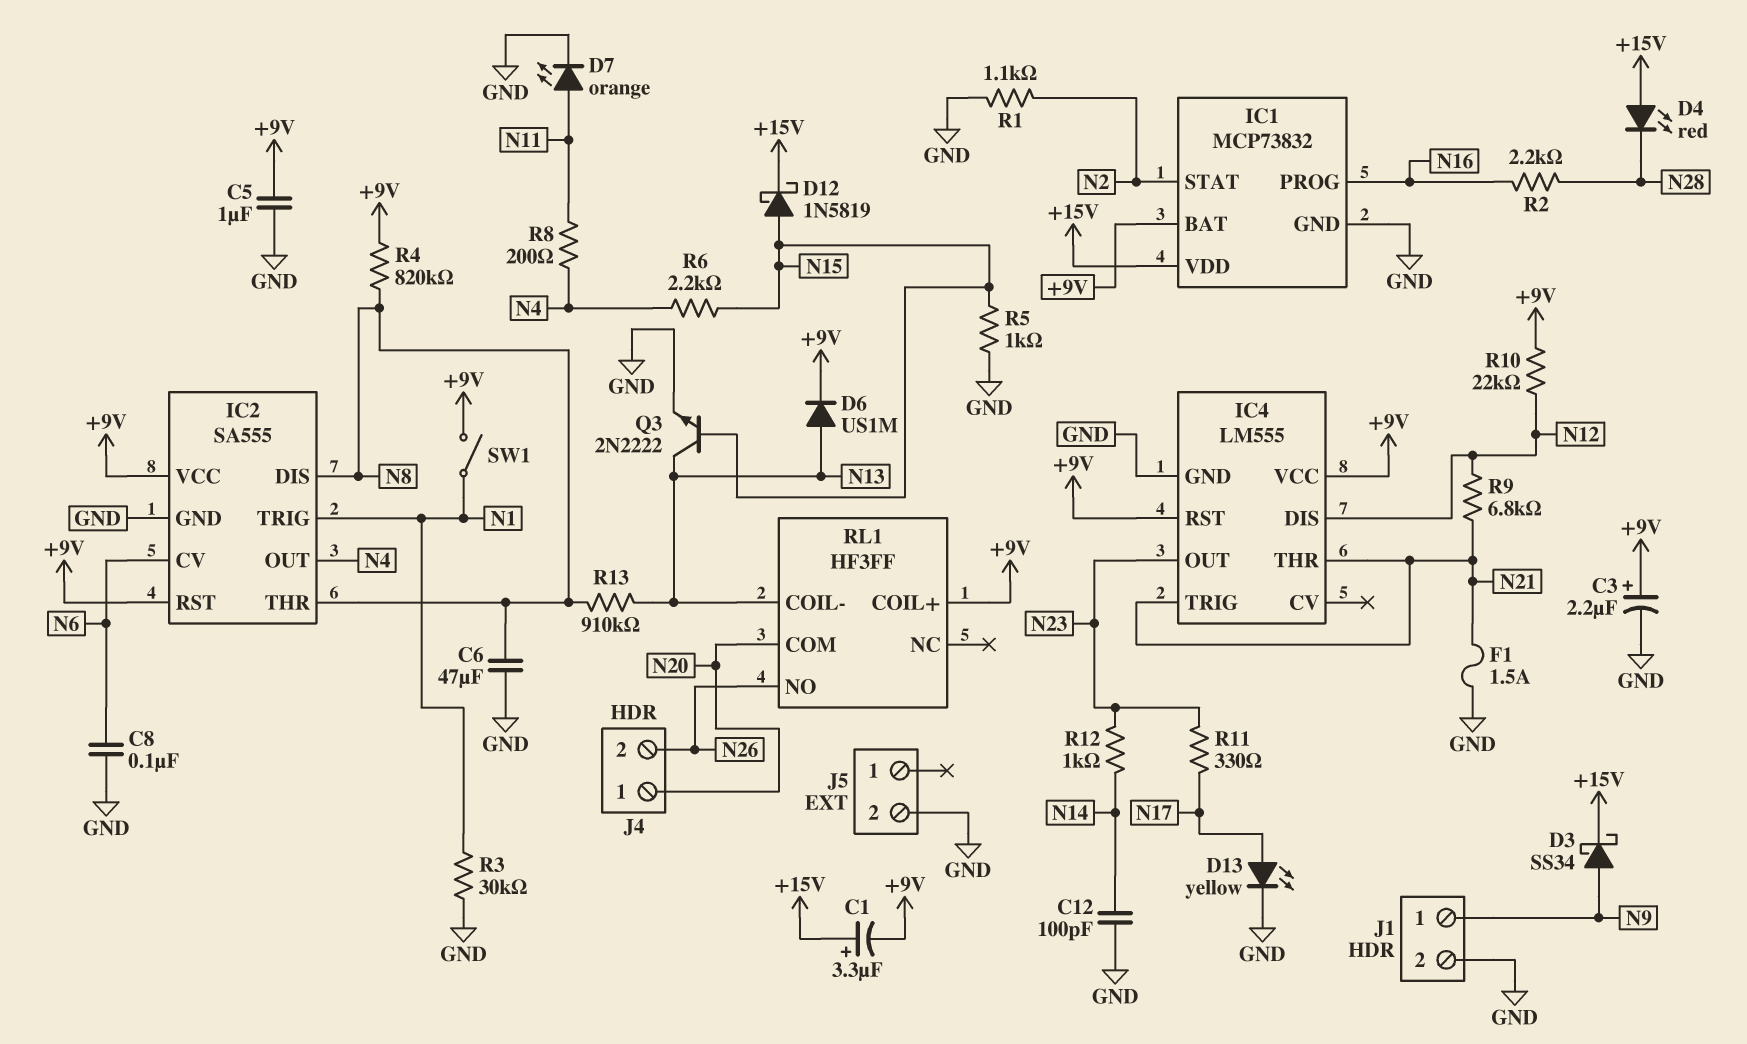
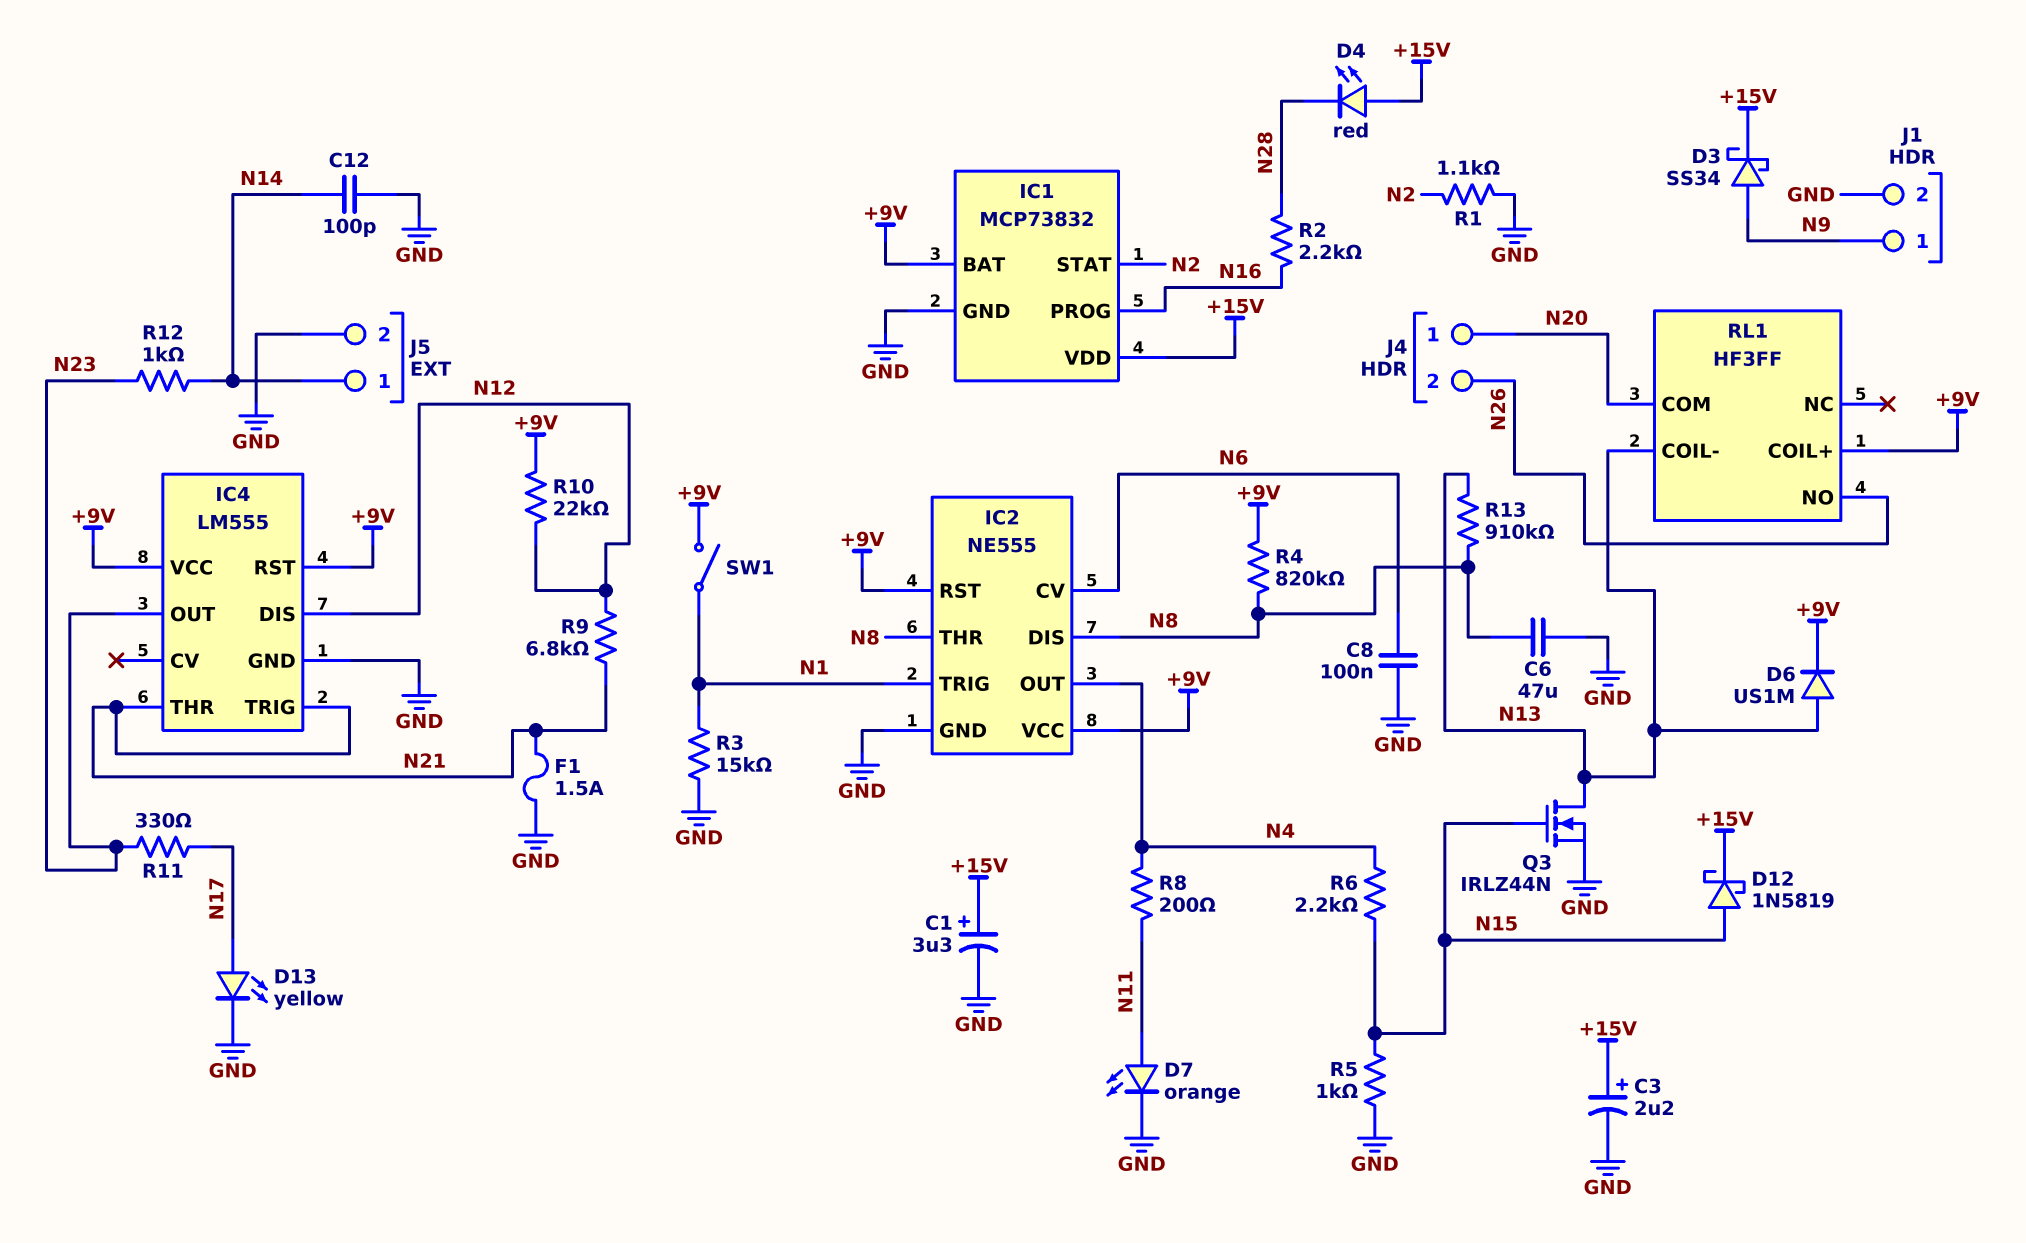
C1: 3.3uF (plus +15V, minus +9V) -> 3.3uF (plus +15V, minus GND)
C3: 2.2uF (plus +9V, minus GND) -> 2.2uF (plus +15V, minus GND)
C5: 1uF (+9V, GND) -> none
IC2: SA555 -> NE555
J5 pin 1: none -> N14
Q3: NPN 2N2222 (B N15, C N13, E GND) -> NMOS IRLZ44N (G N15, D N13, S GND)
R3: 30k (GND, N1) -> 15k (GND, N1)

